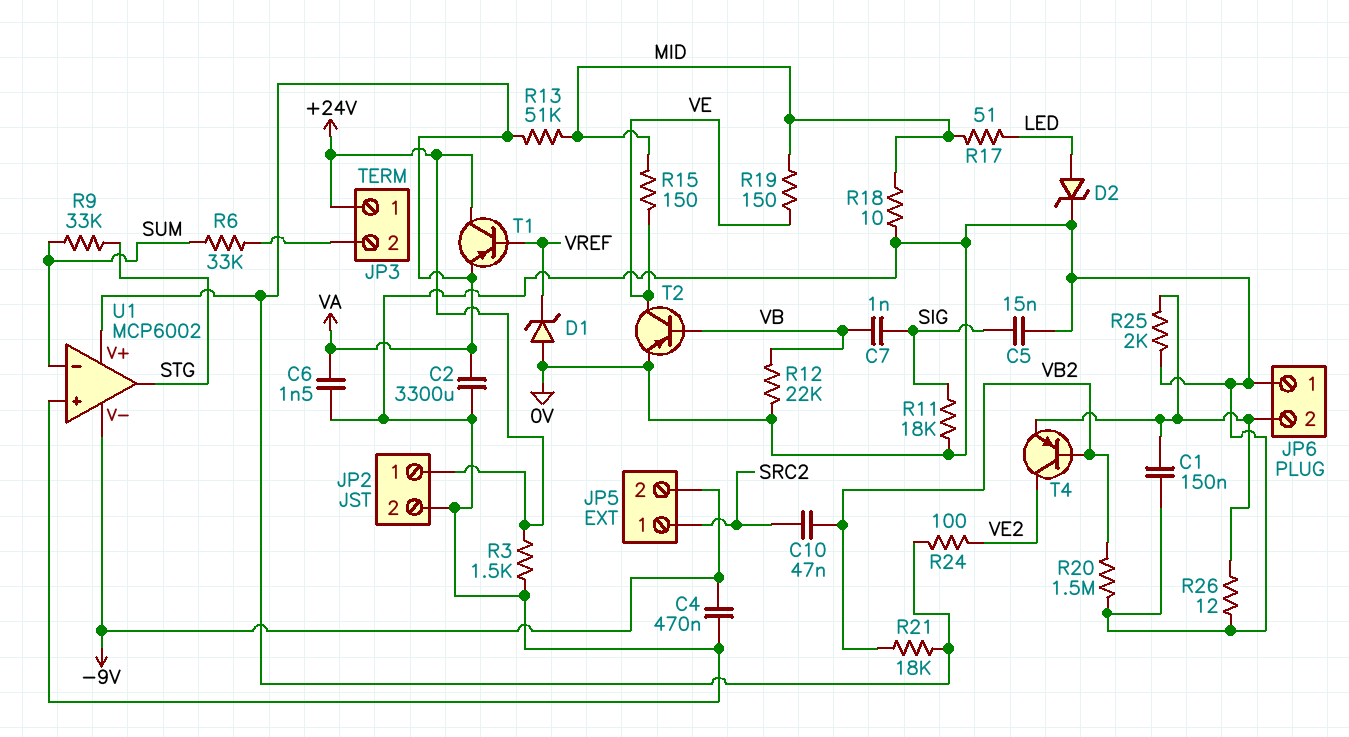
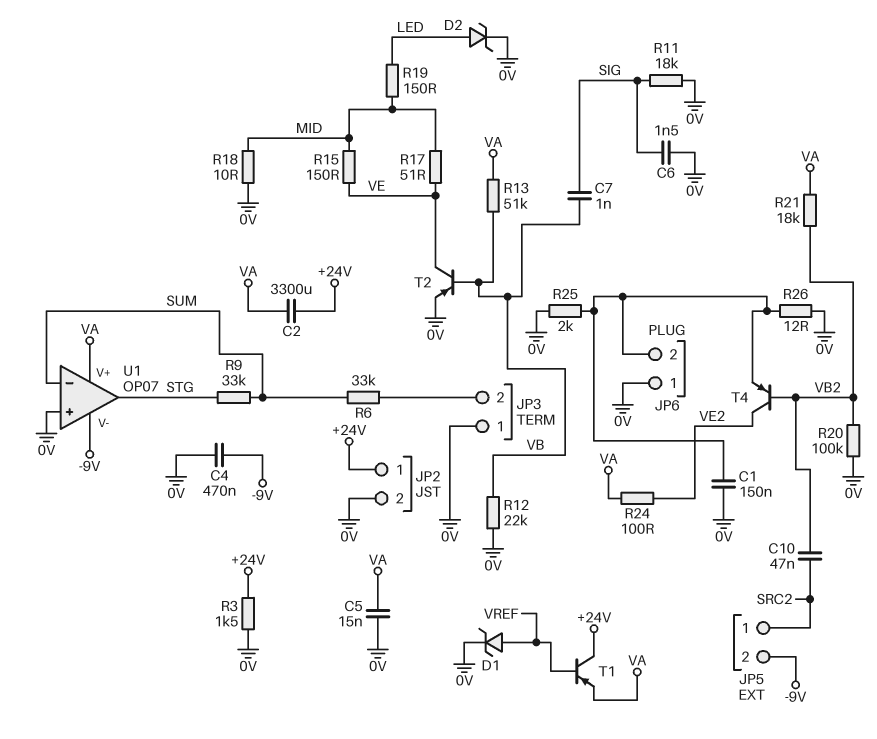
C2: 3300uF (0V, VA) -> 3300uF (+24V, VA)
C5: 15nF (0V, SIG) -> 15nF (0V, VA)
C6: 1.5nF (0V, VA) -> 1.5nF (0V, SIG)
D1: zener (A 0V, K VREF) -> zener (A VREF, K 0V)
JP3 pin 1: +24V -> 0V
R13: 51k (MID, VA) -> 51k (VA, VB)
R17: 51 (LED, MID) -> 51 (MID, VE)
R19: 150 (MID, VE) -> 150 (LED, MID)
R20: 1.5M (0V, VB2) -> 100k (0V, VB2)
U1: MCP6002 -> OP07

